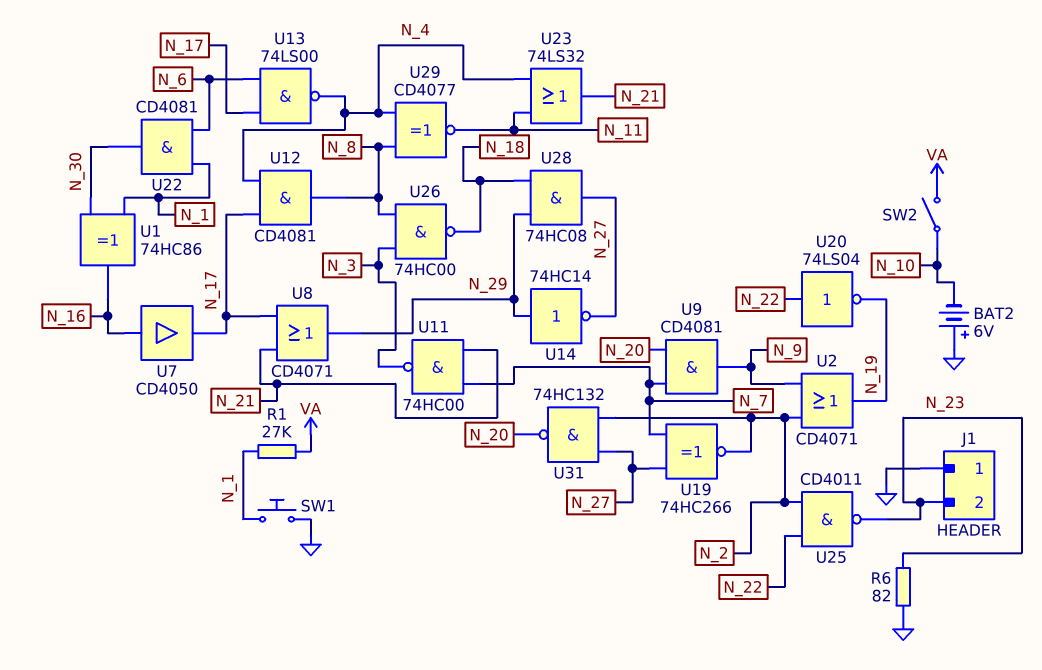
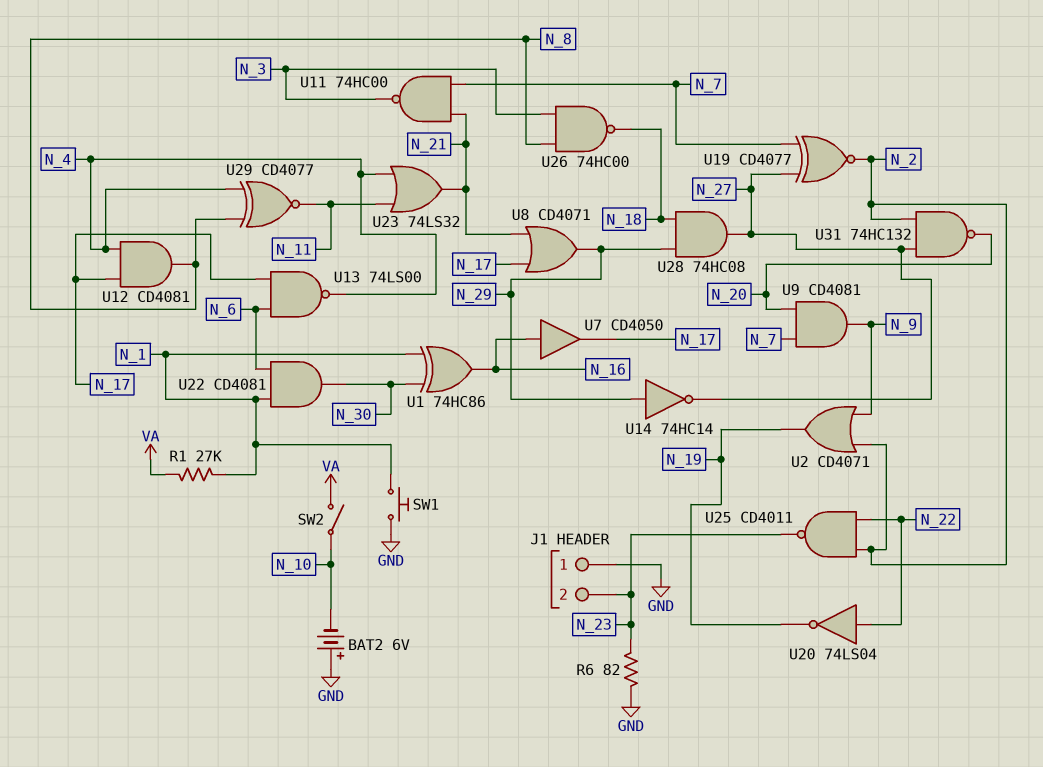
U19: XNOR 74HC266 (in N_7, in N_27, out N_2) -> XNOR CD4077 (in N_7, in N_27, out N_2)

